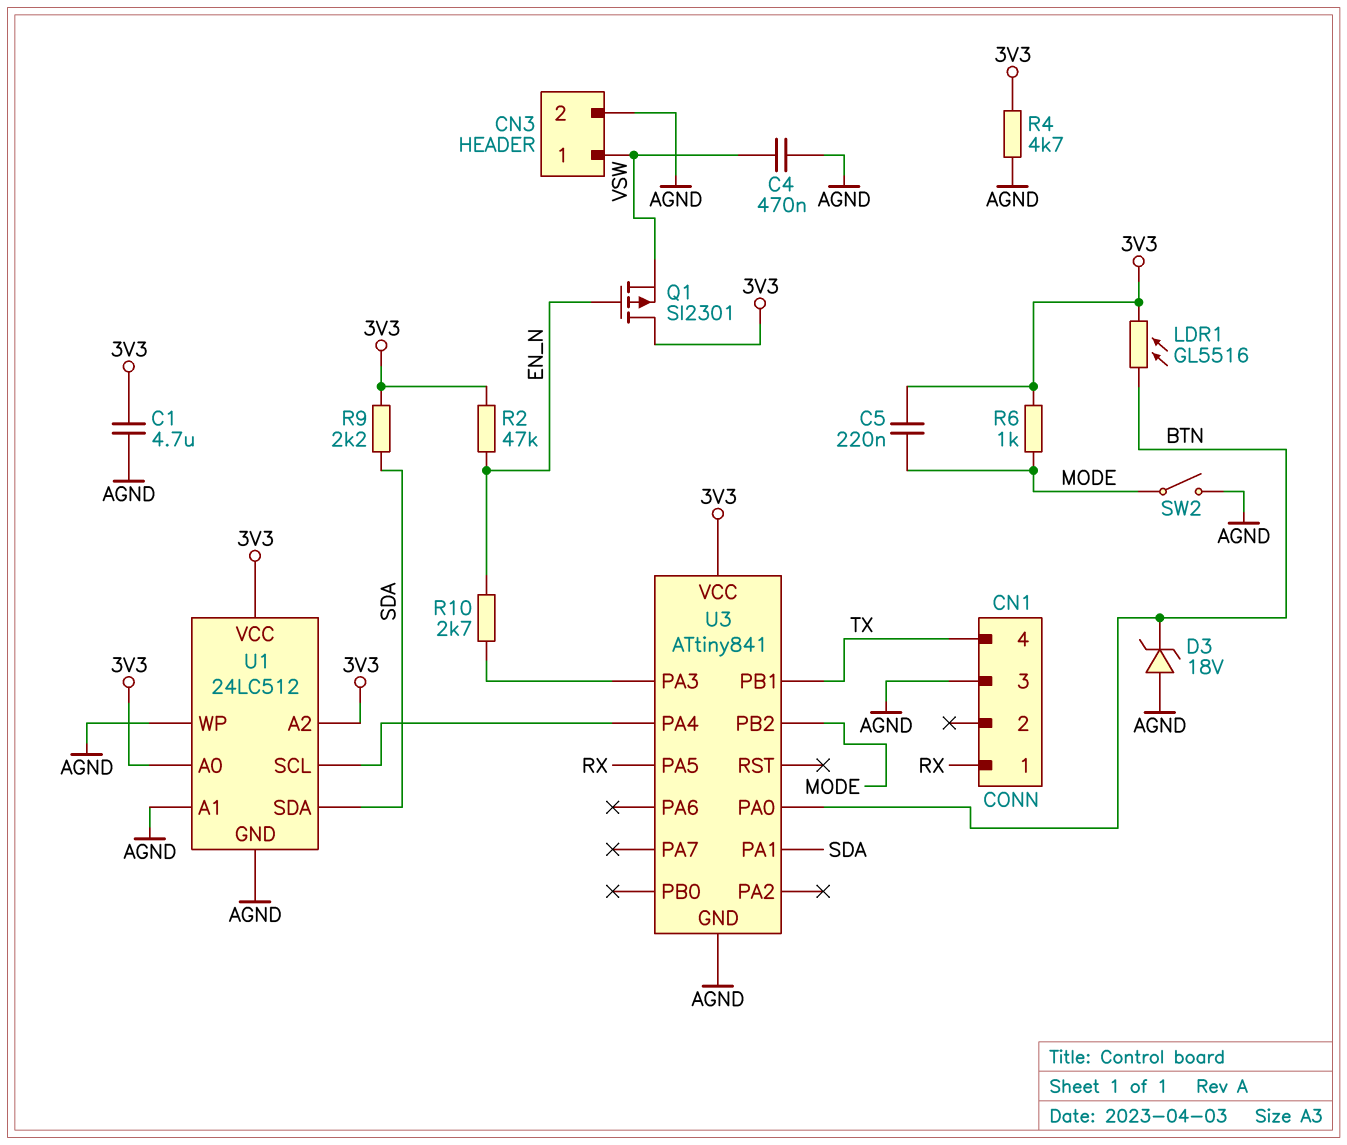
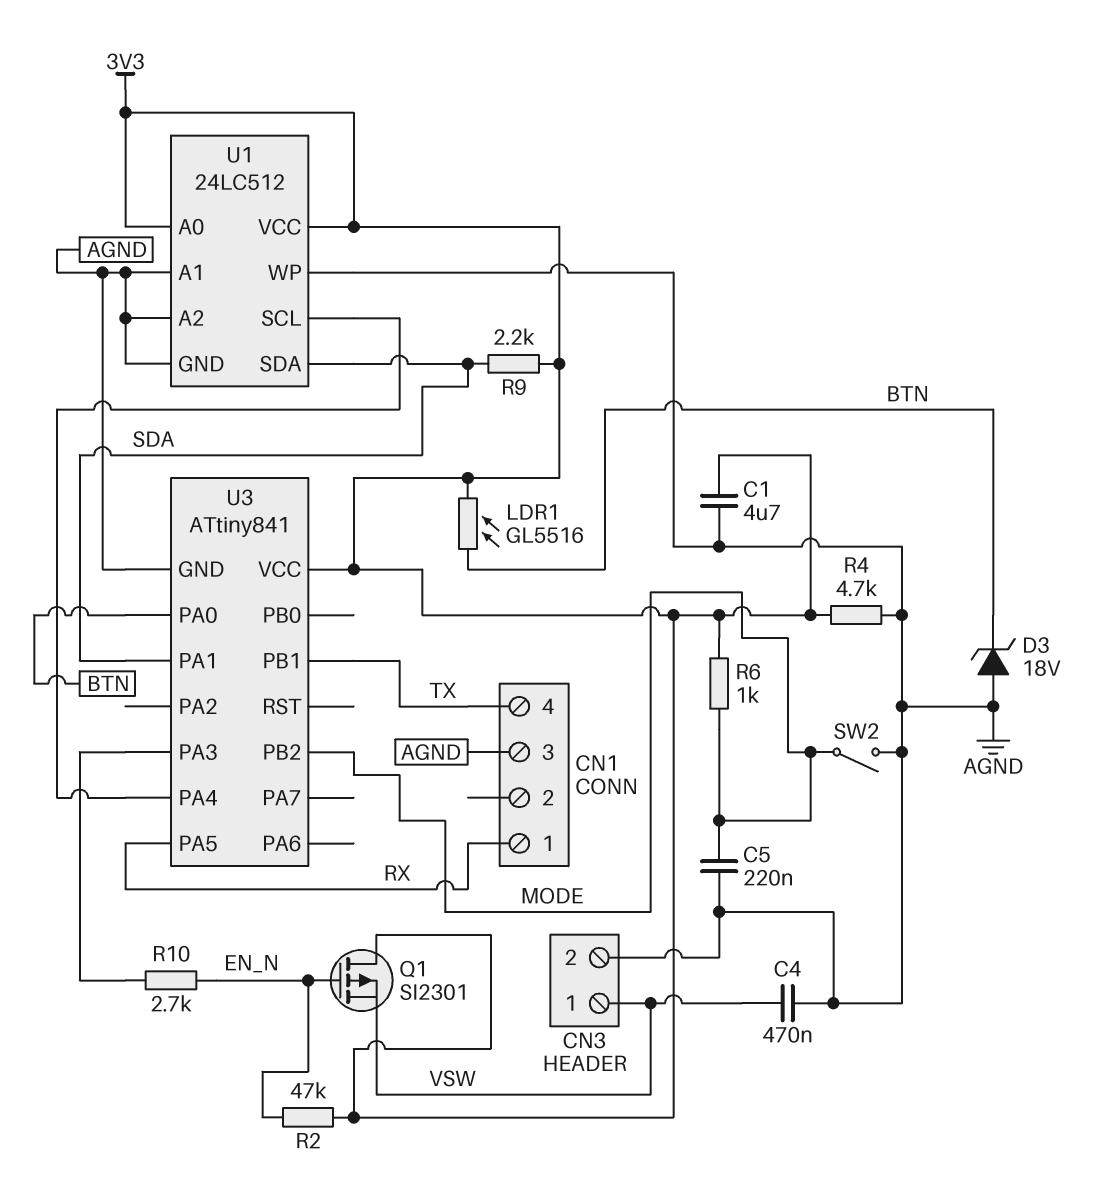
C5: 220nF (3V3, MODE) -> 220nF (AGND, MODE)
U1 pin A2: 3V3 -> AGND

